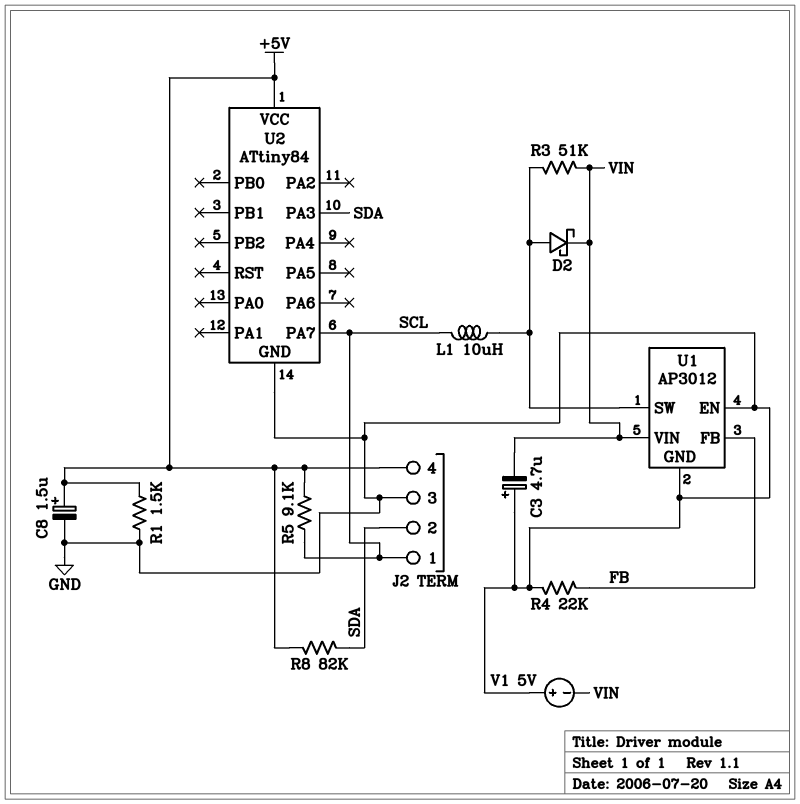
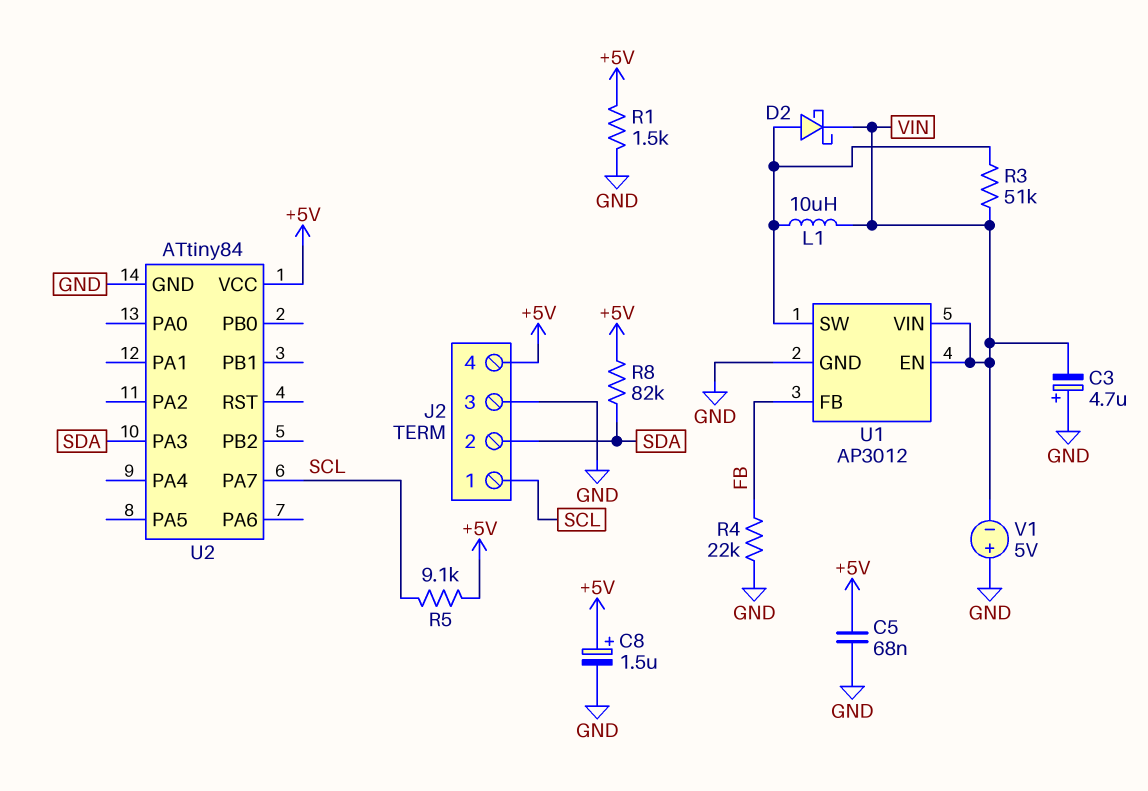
C5: none -> 68nF (+5V, GND)
L1: 10uH (SCL, U1/SW) -> 10uH (U1/SW, VIN)
U1 pin EN: GND -> VIN

